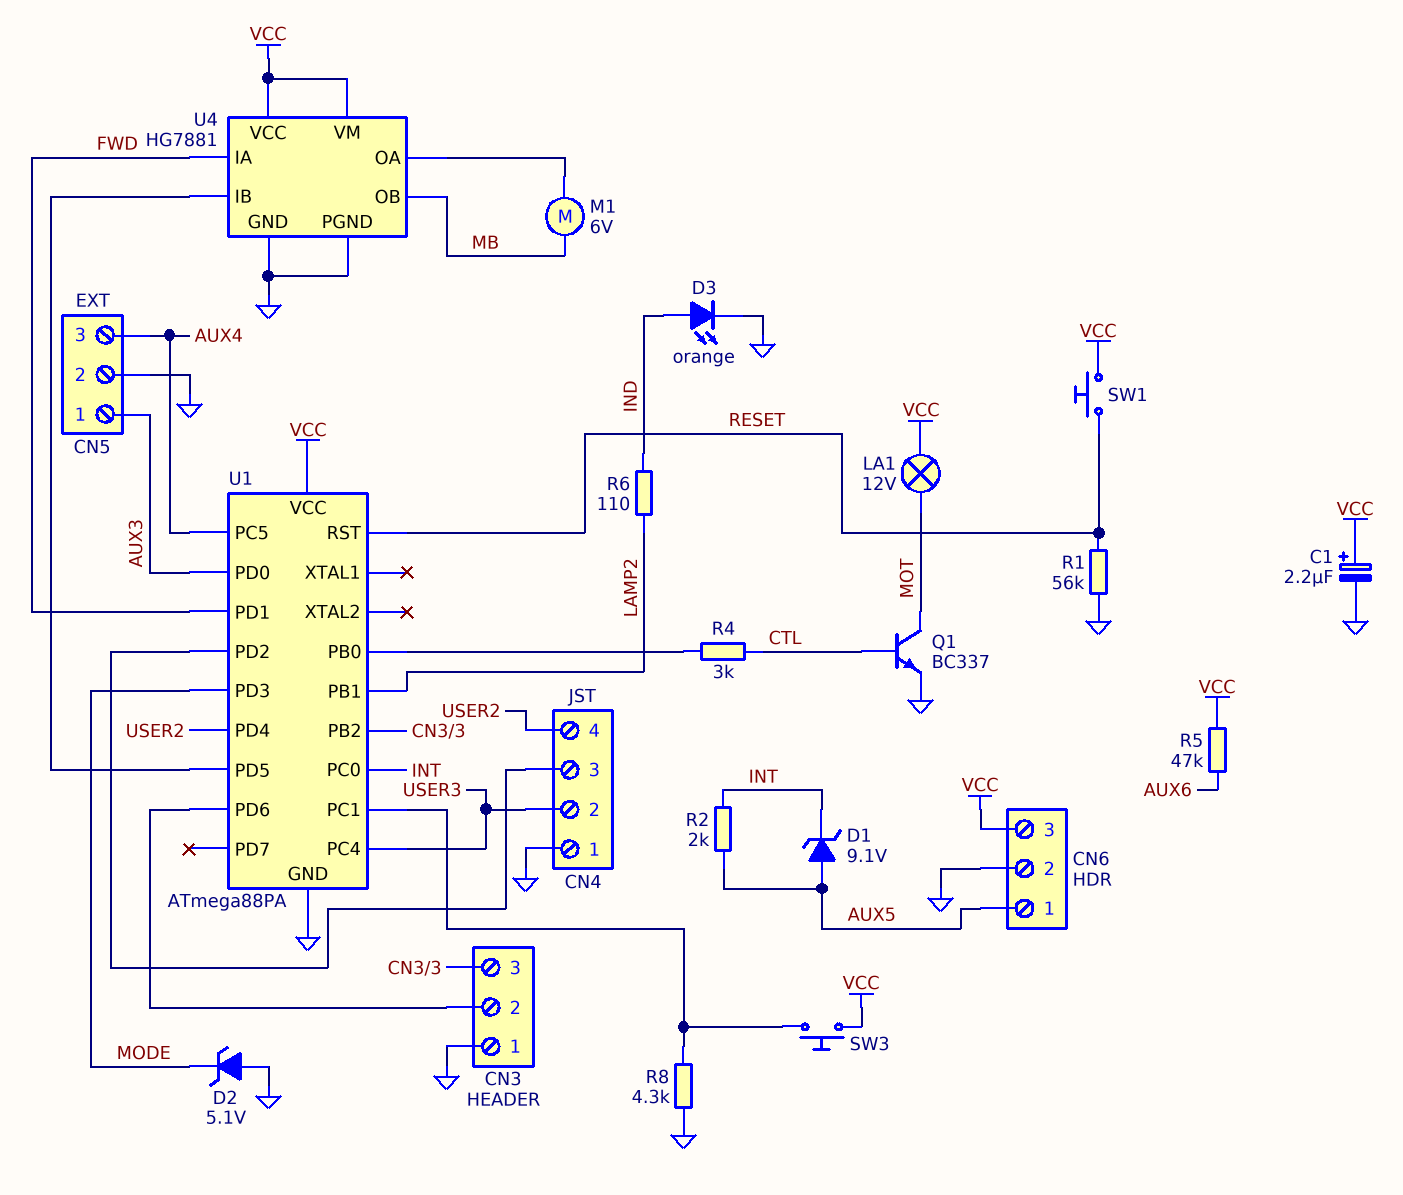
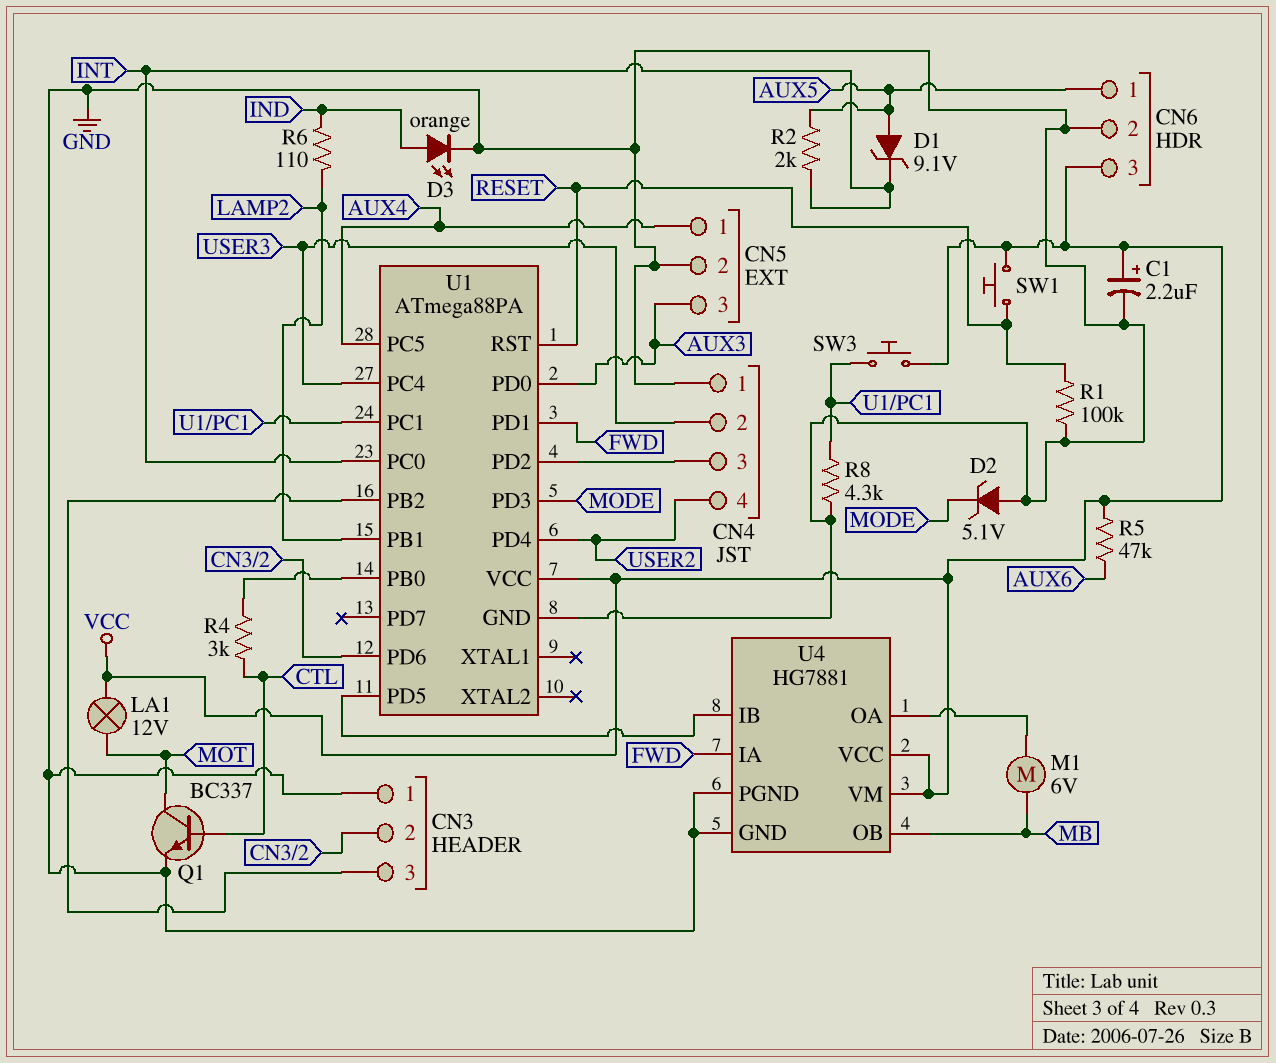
CN5 pin 1: AUX3 -> AUX4
CN5 pin 3: AUX4 -> AUX3
R1: 56k (GND, RESET) -> 100k (GND, RESET)

